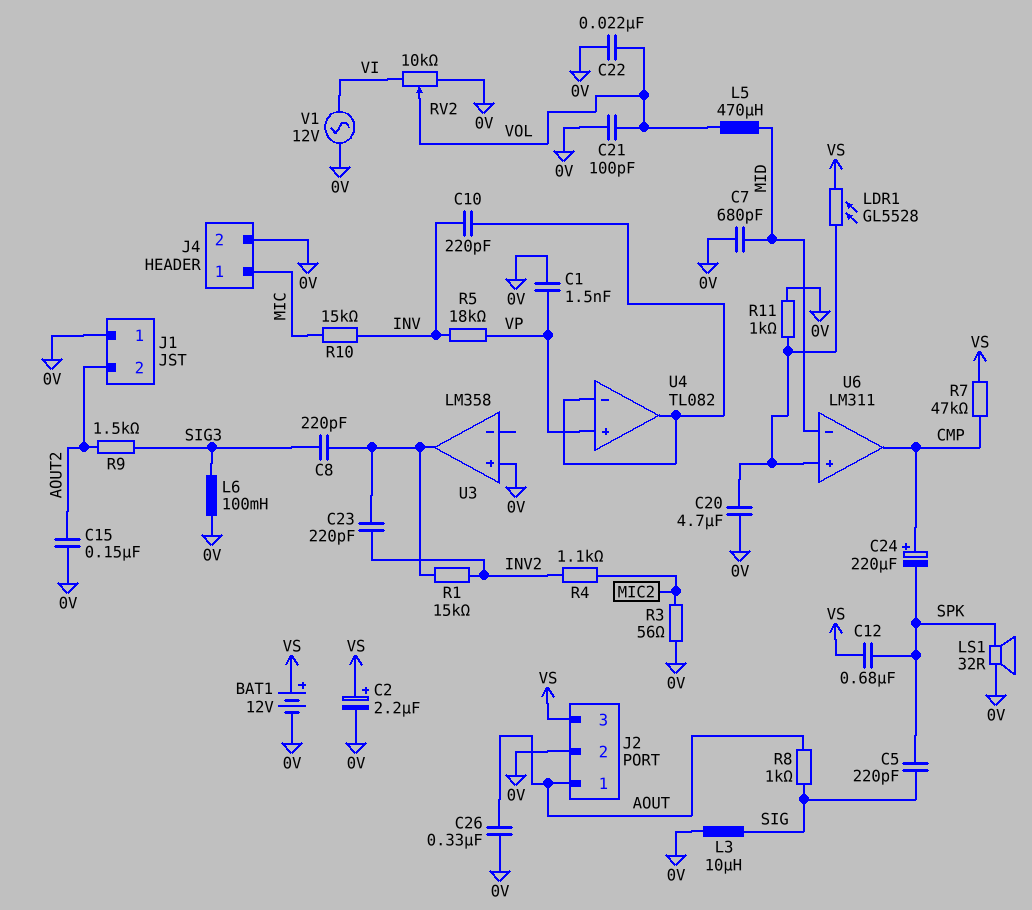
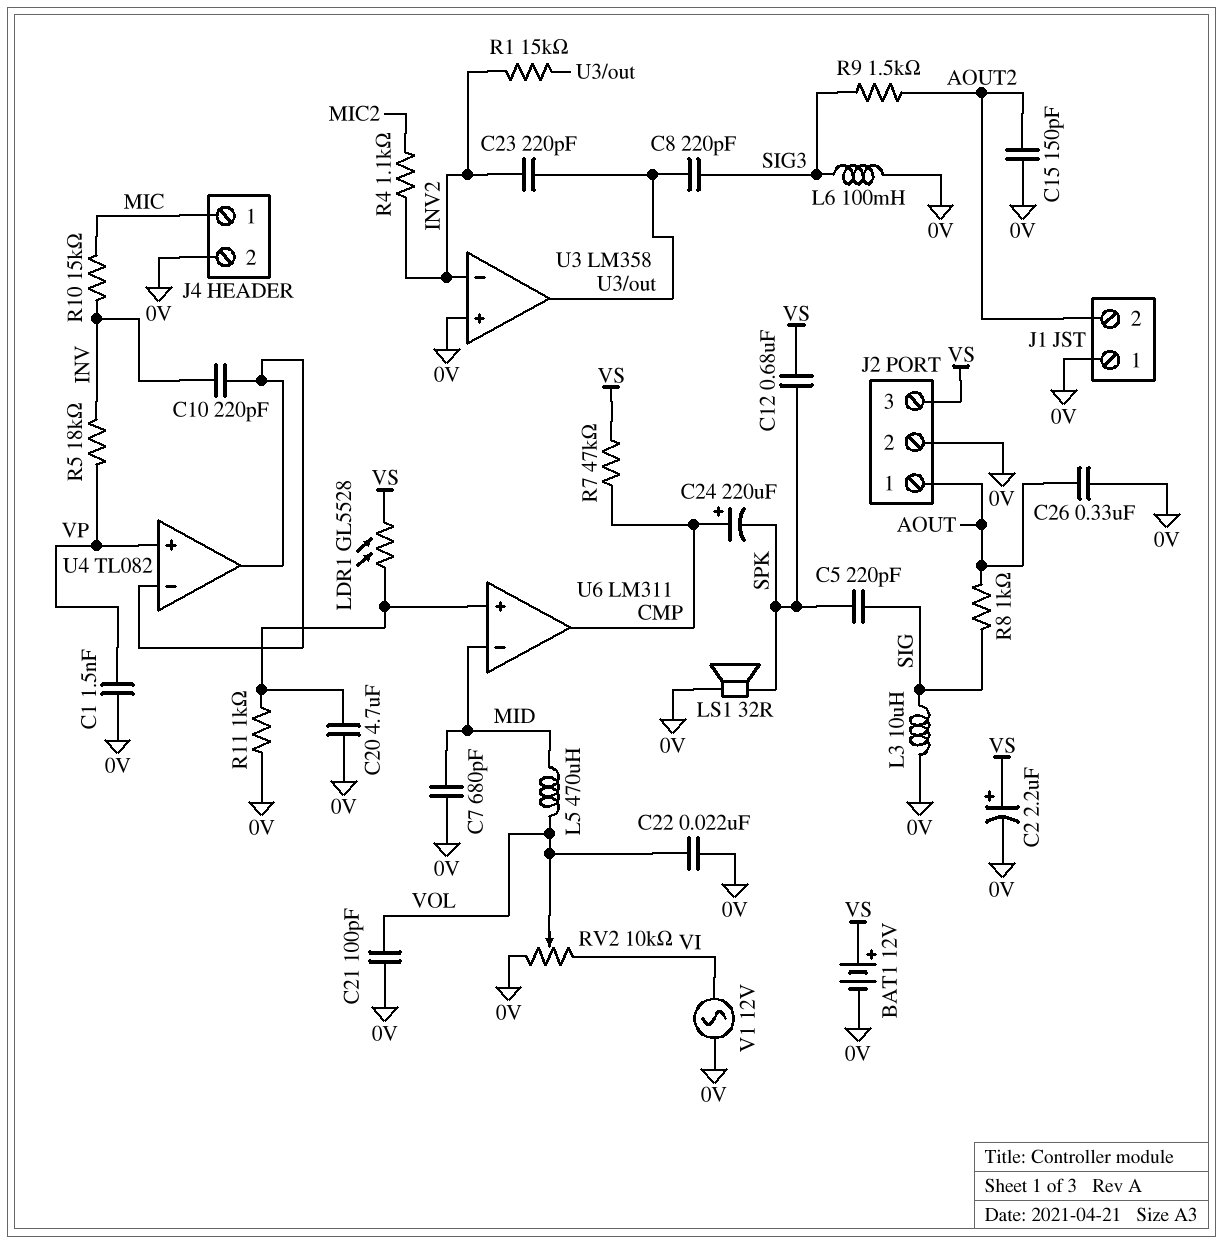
C15: 150nF (0V, AOUT2) -> 150pF (0V, AOUT2)
R3: 56 (0V, MIC2) -> none
U3 pin in-: none -> INV2

